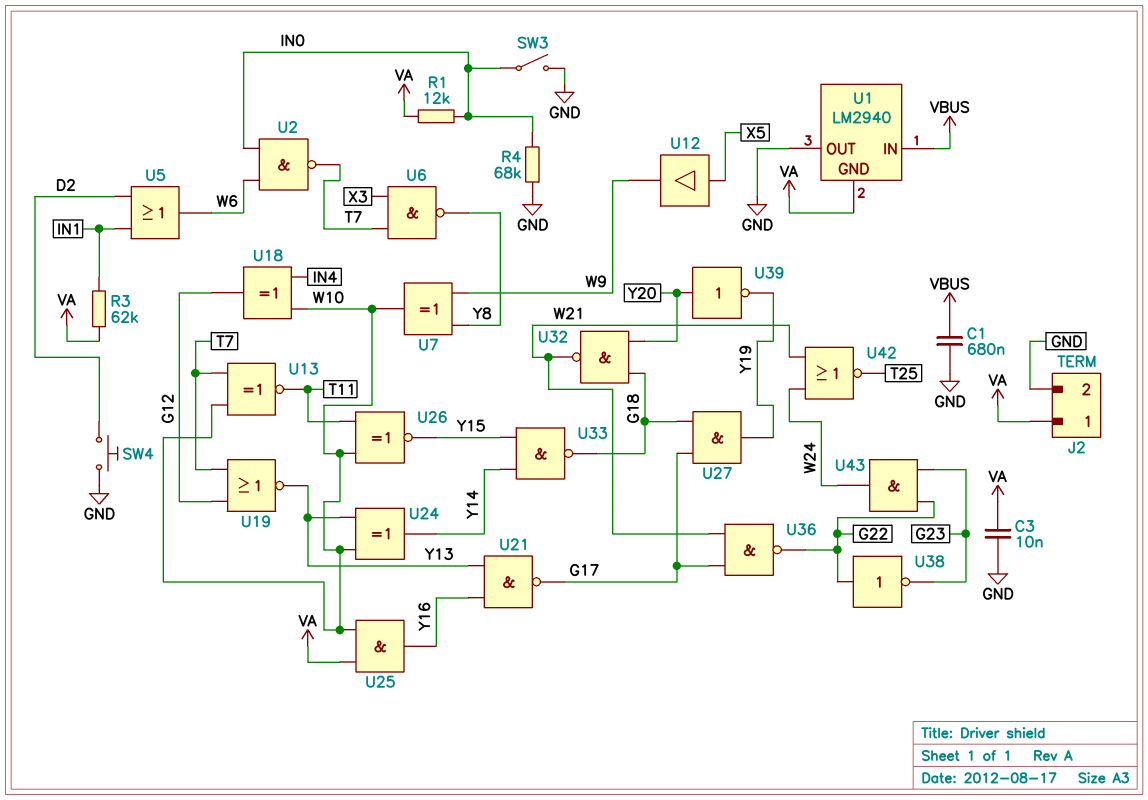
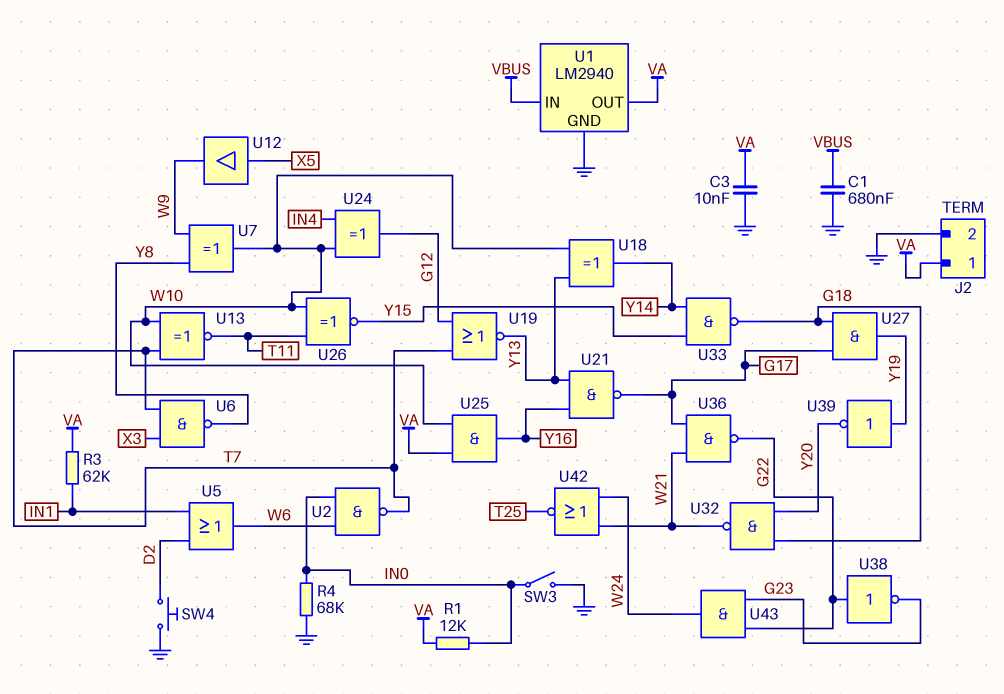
U1 pin GND: VA -> GND
U1 pin OUT: GND -> VA
U18: XOR (in IN4, in W10, out G12) -> XOR (in W10, in Y13, out Y14)
U24: XOR (in W10, in Y13, out Y14) -> XOR (in IN4, in W10, out G12)
U39: NOT (in Y20, out Y19) -> NOT (in Y19, out Y20)

